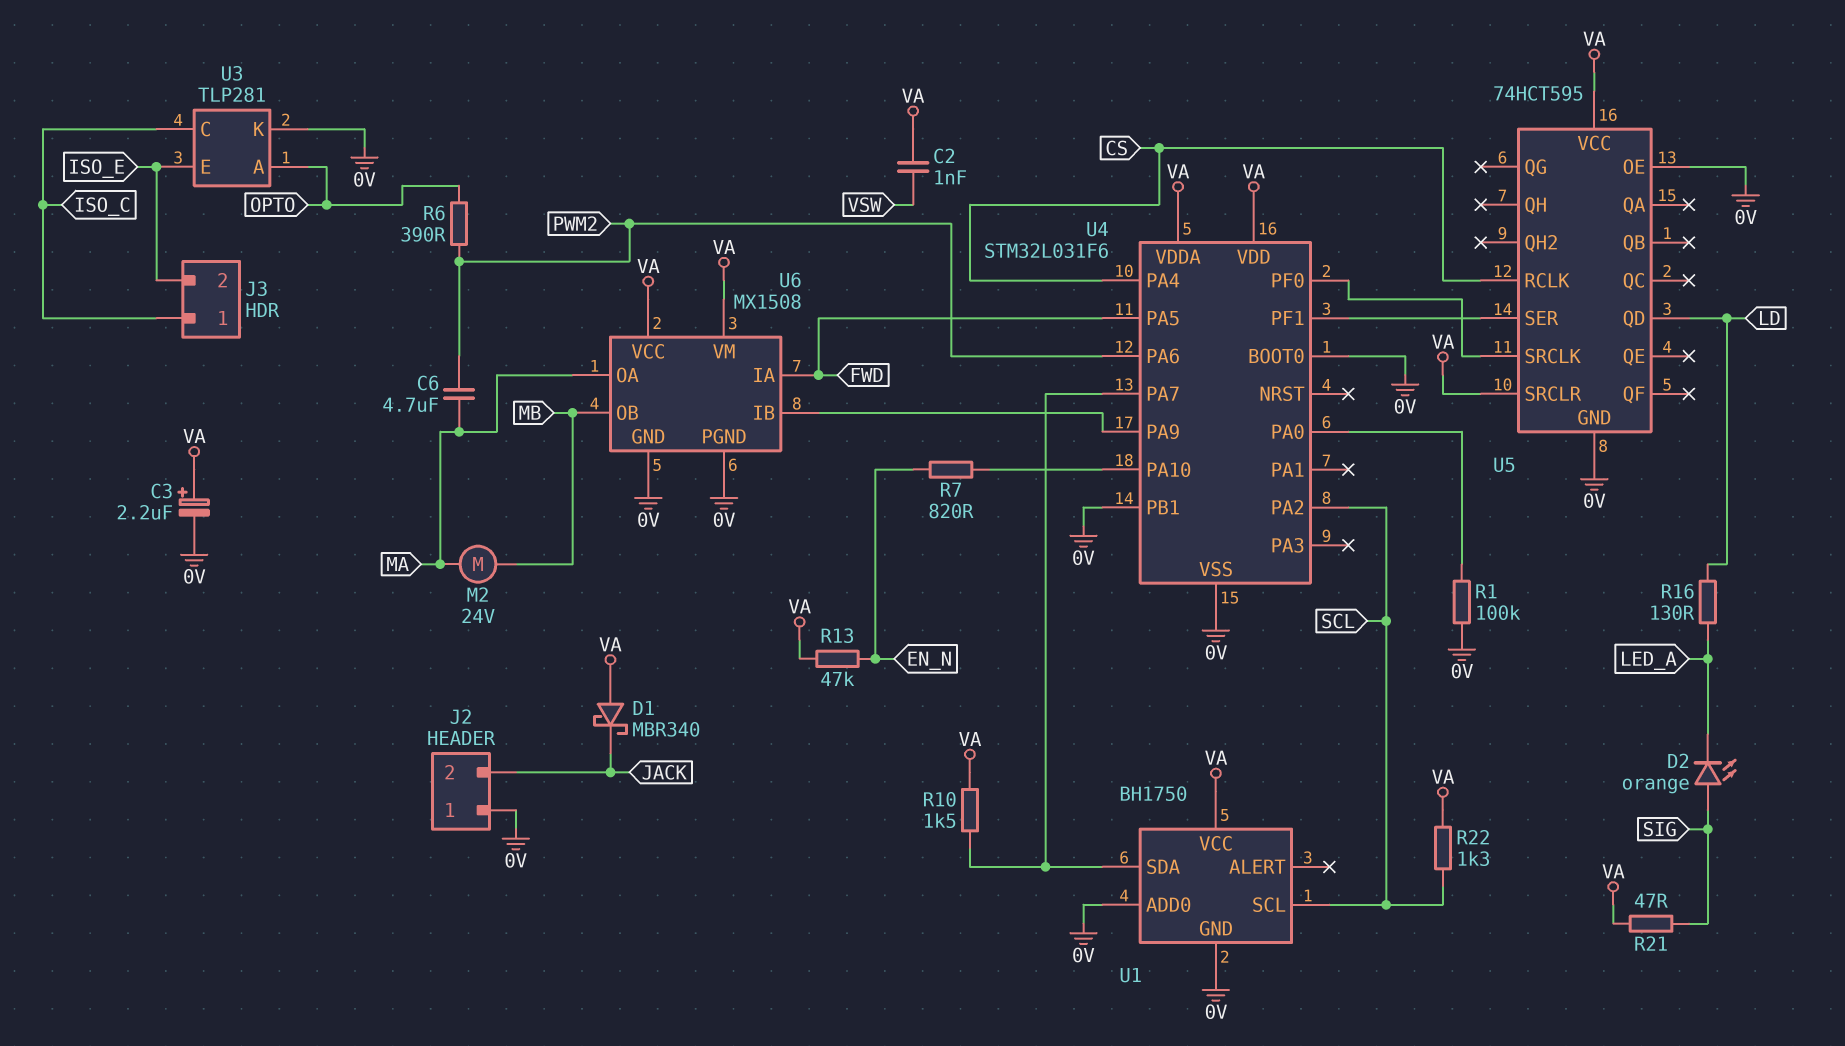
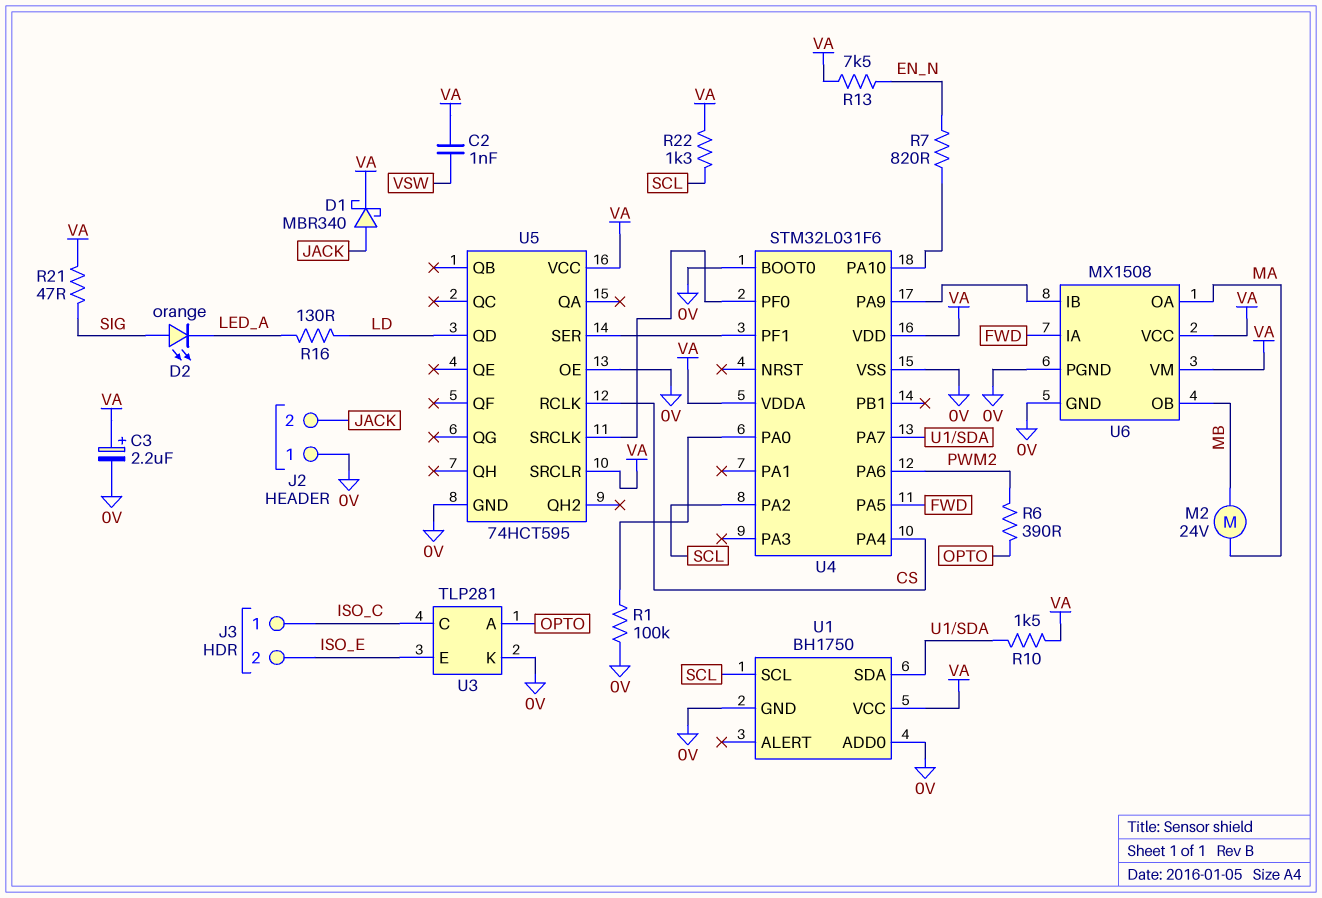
C6: 4.7uF (MA, PWM2) -> none
D1: schottky MBR340 (A VA, K JACK) -> schottky MBR340 (A JACK, K VA)
R13: 47k (EN_N, VA) -> 7.5k (EN_N, VA)
U4 pin PB1: 0V -> none

